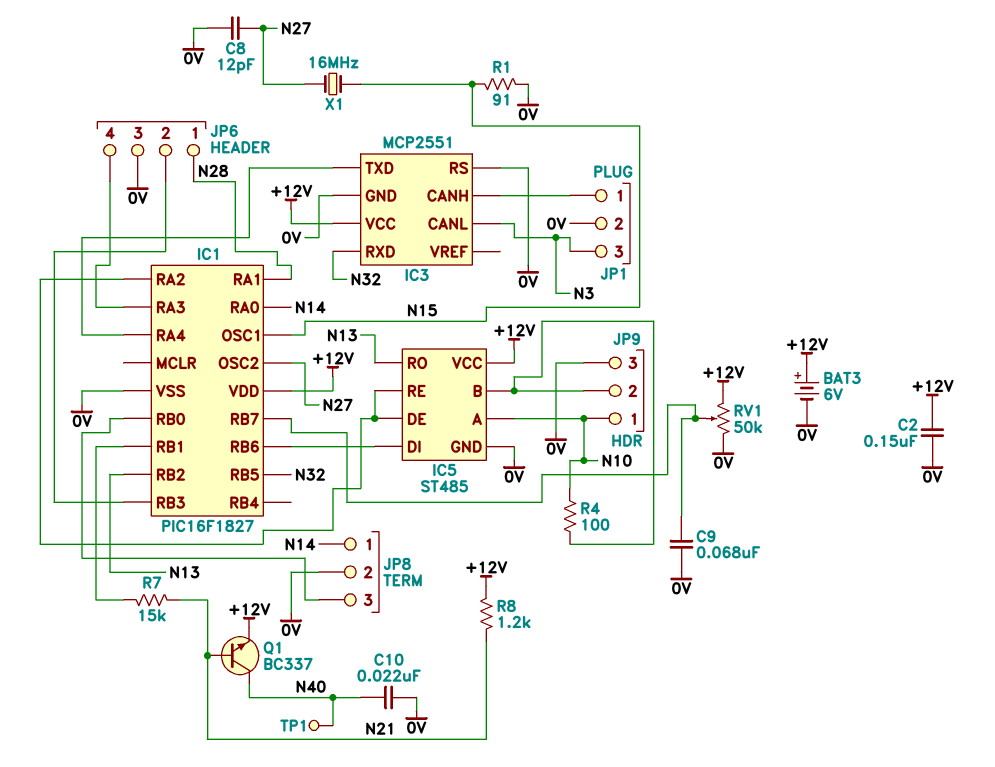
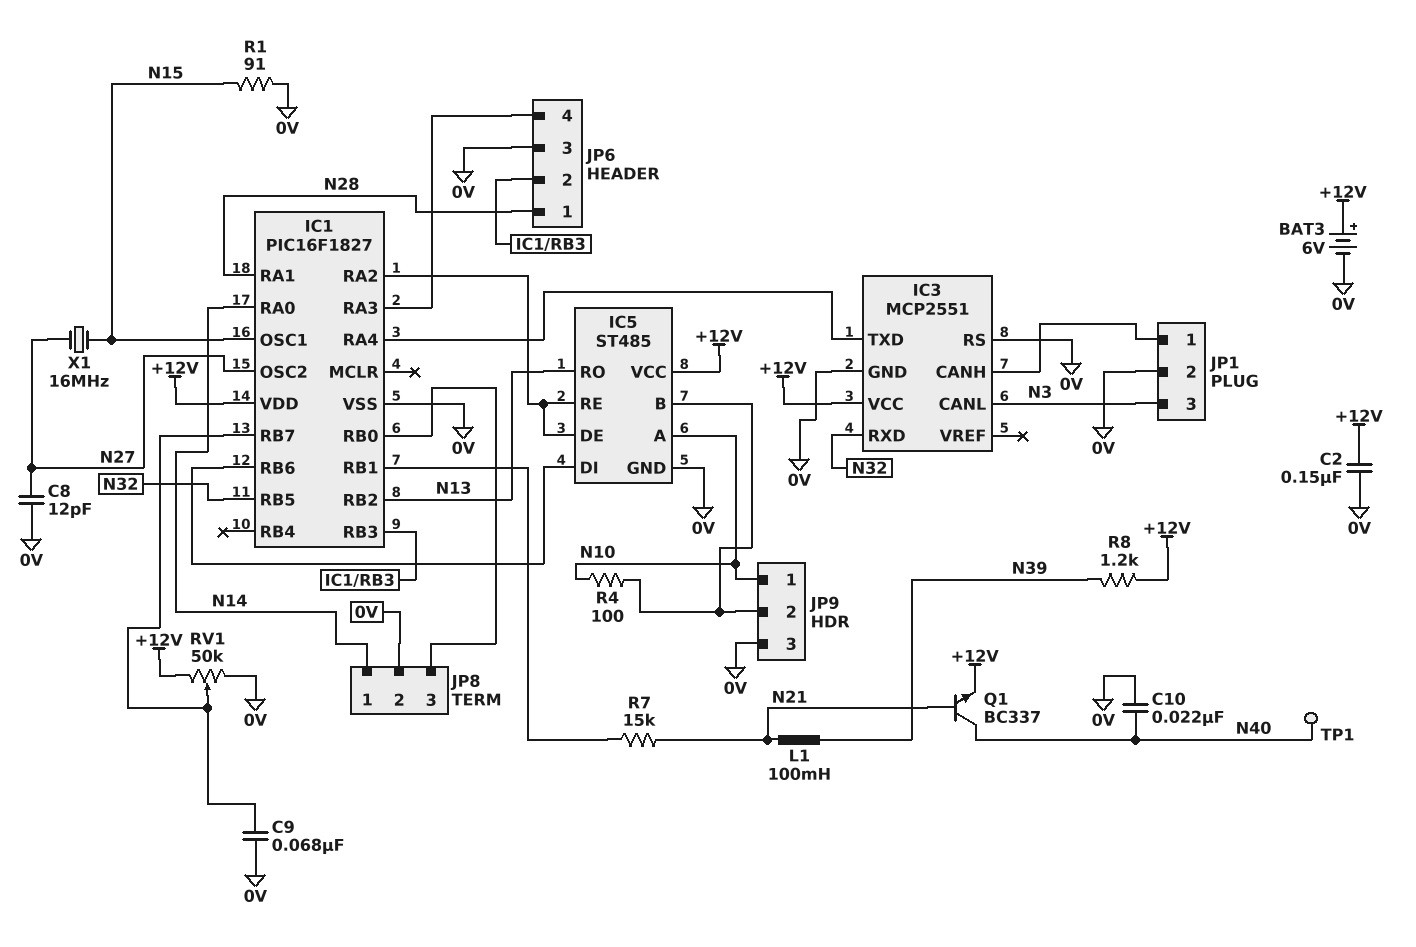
L1: none -> 100mH (N21, N39)
R8: 1.2k (+12V, N21) -> 1.2k (+12V, N39)

